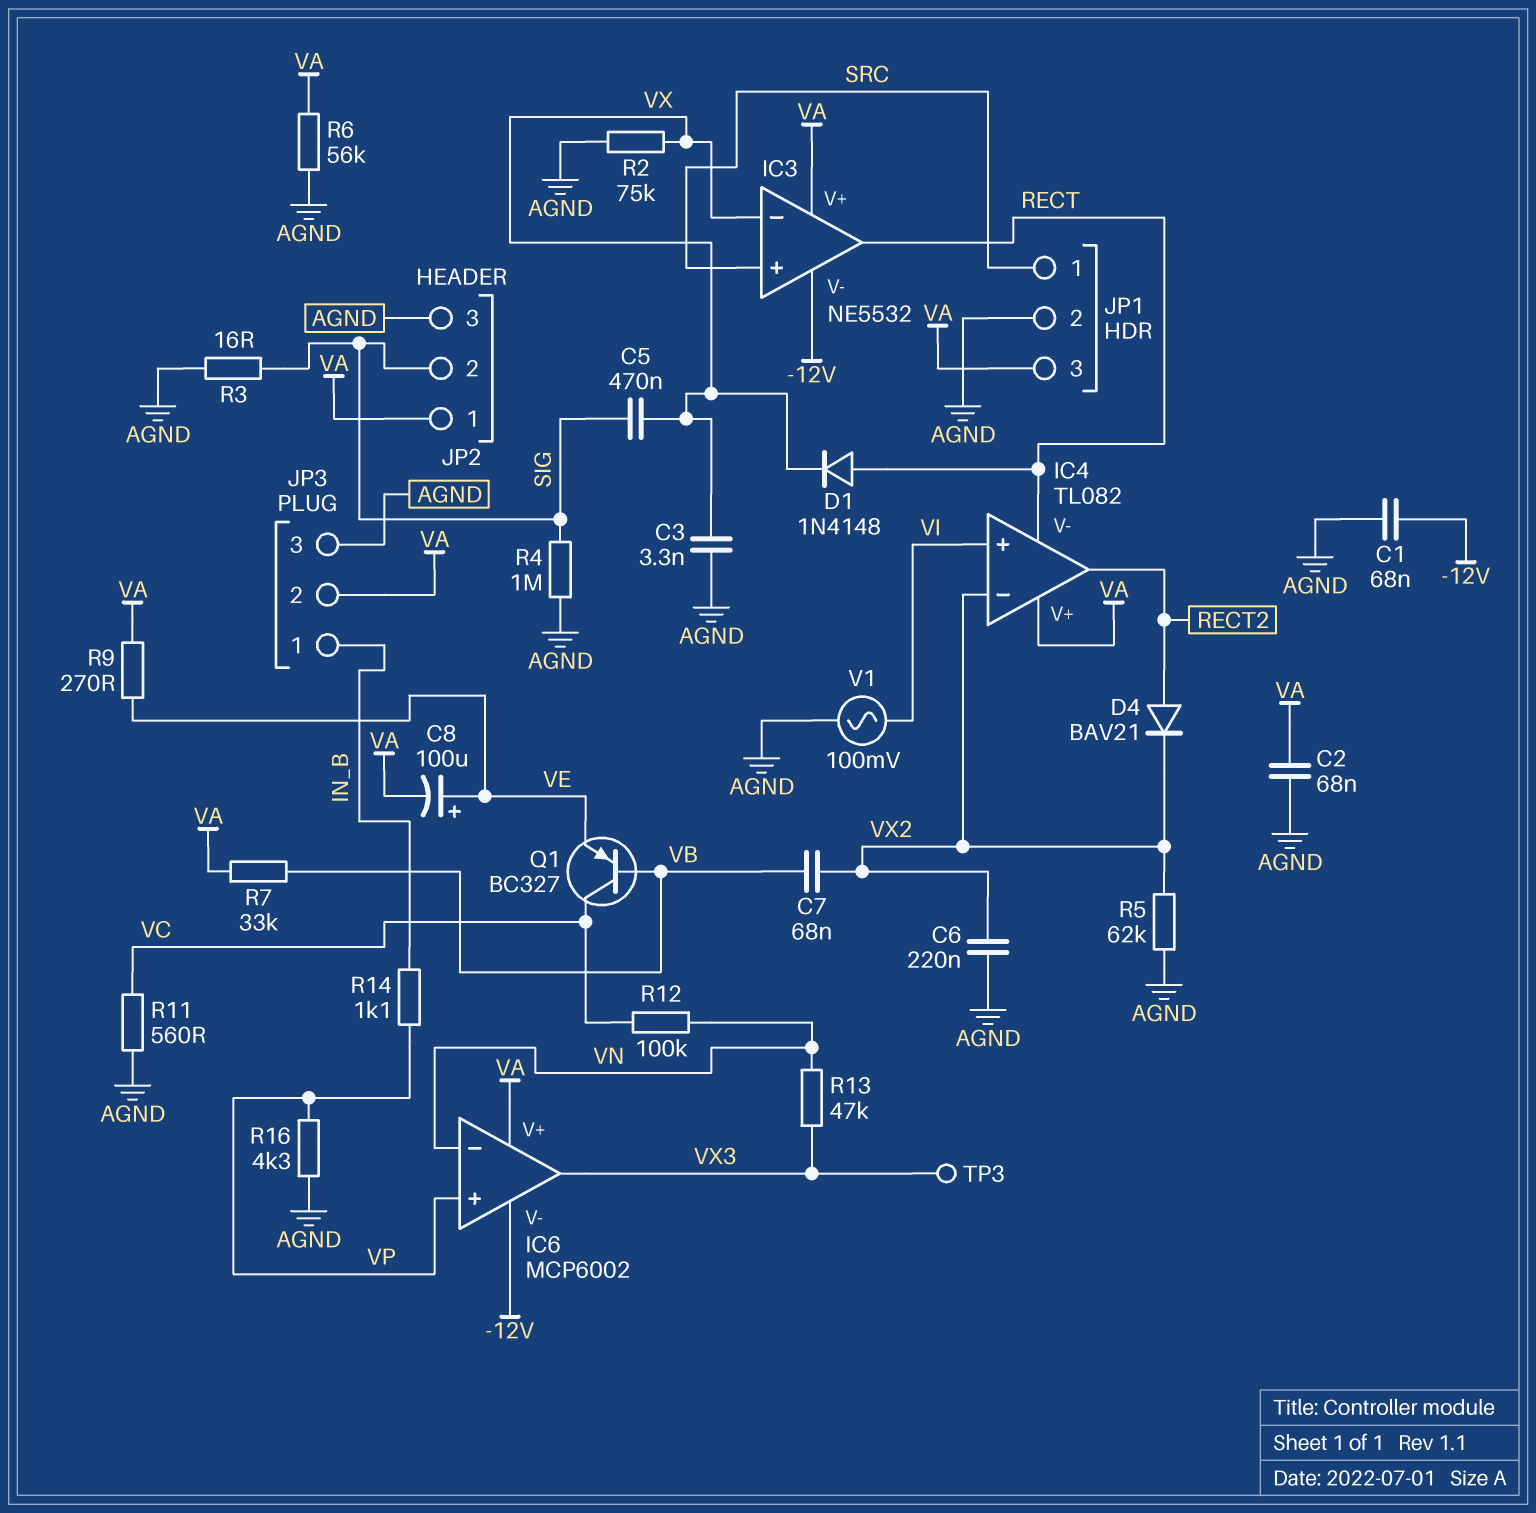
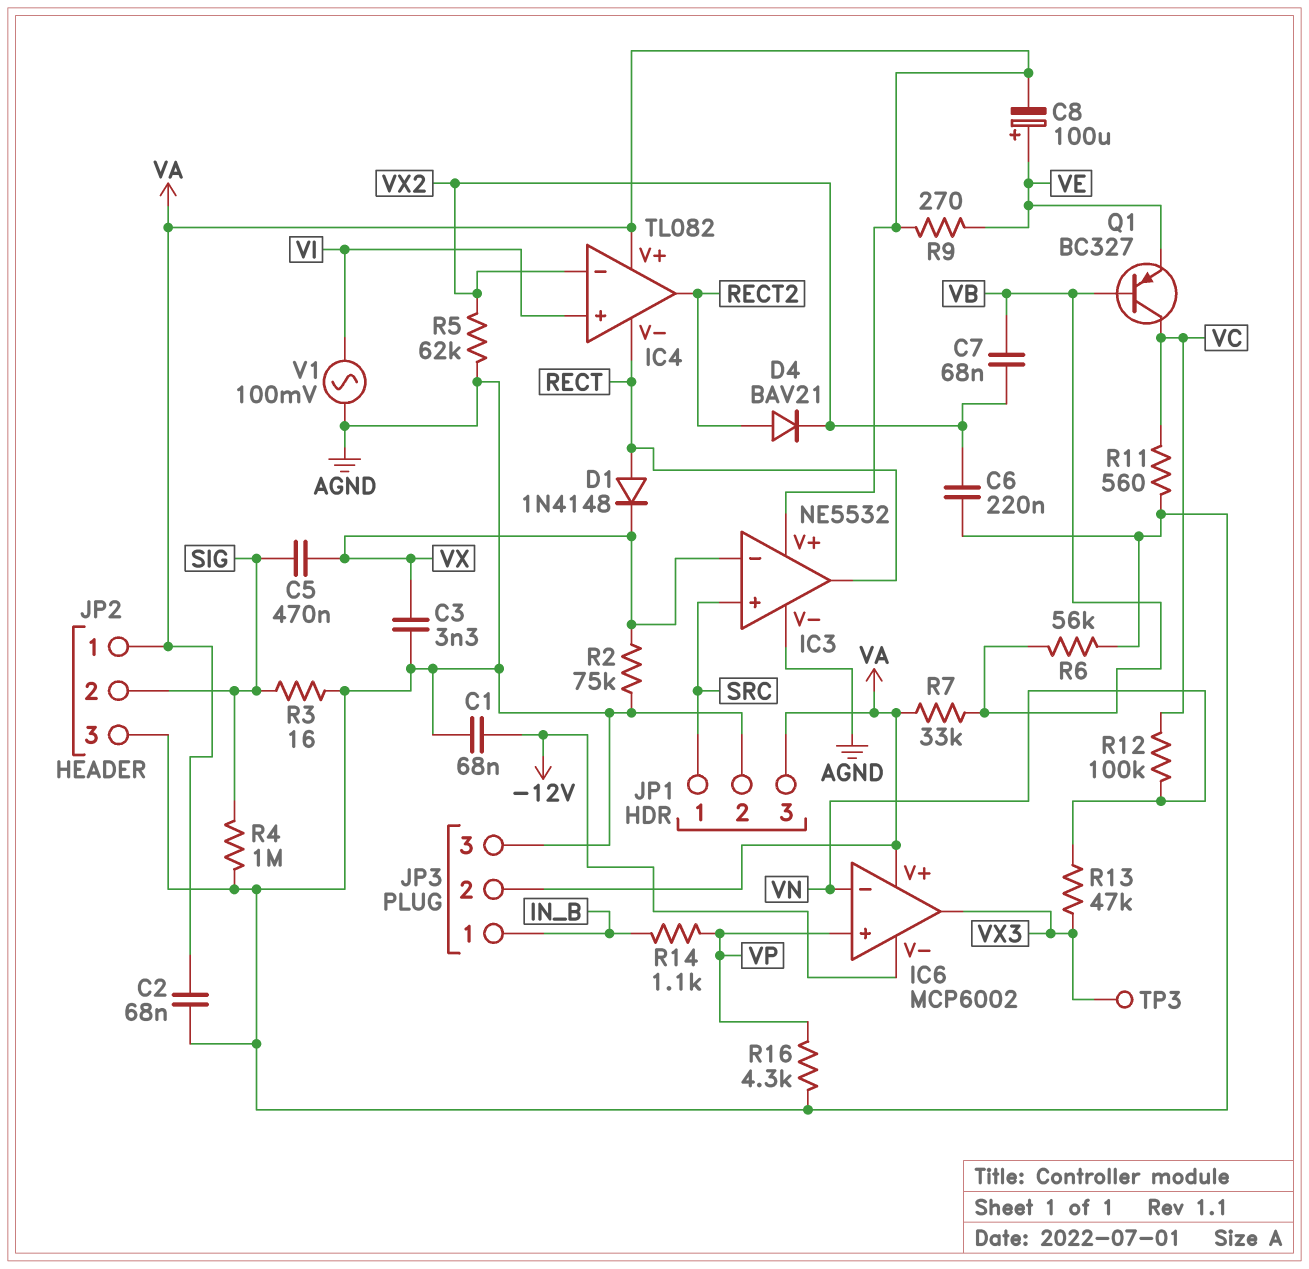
IC3 pin V-: -12V -> AGND
R6: 56k (AGND, VA) -> 56k (AGND, VB)

